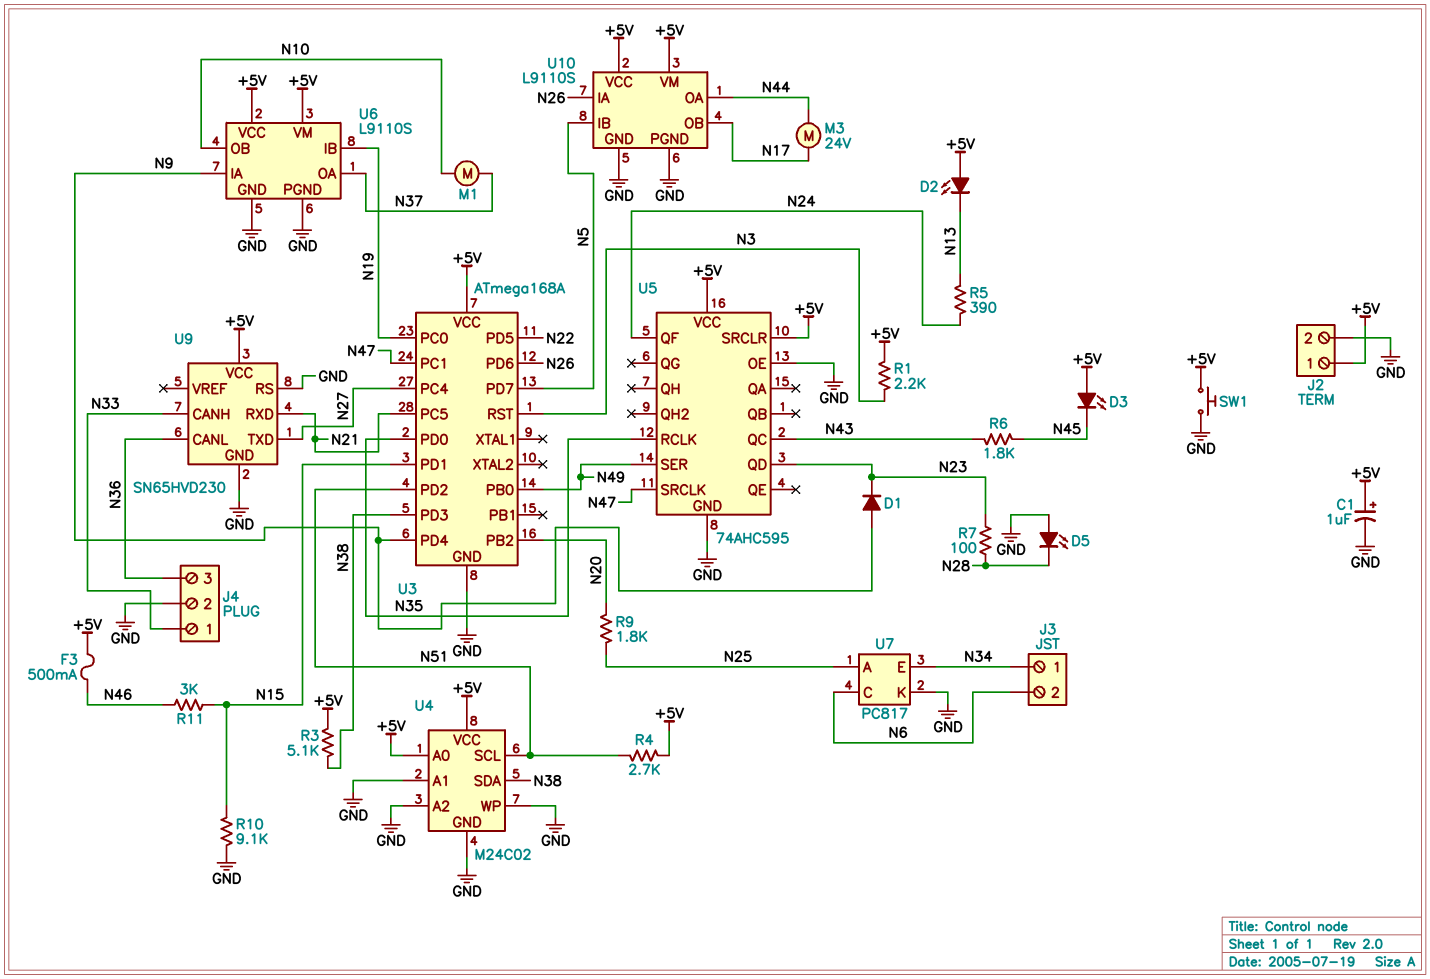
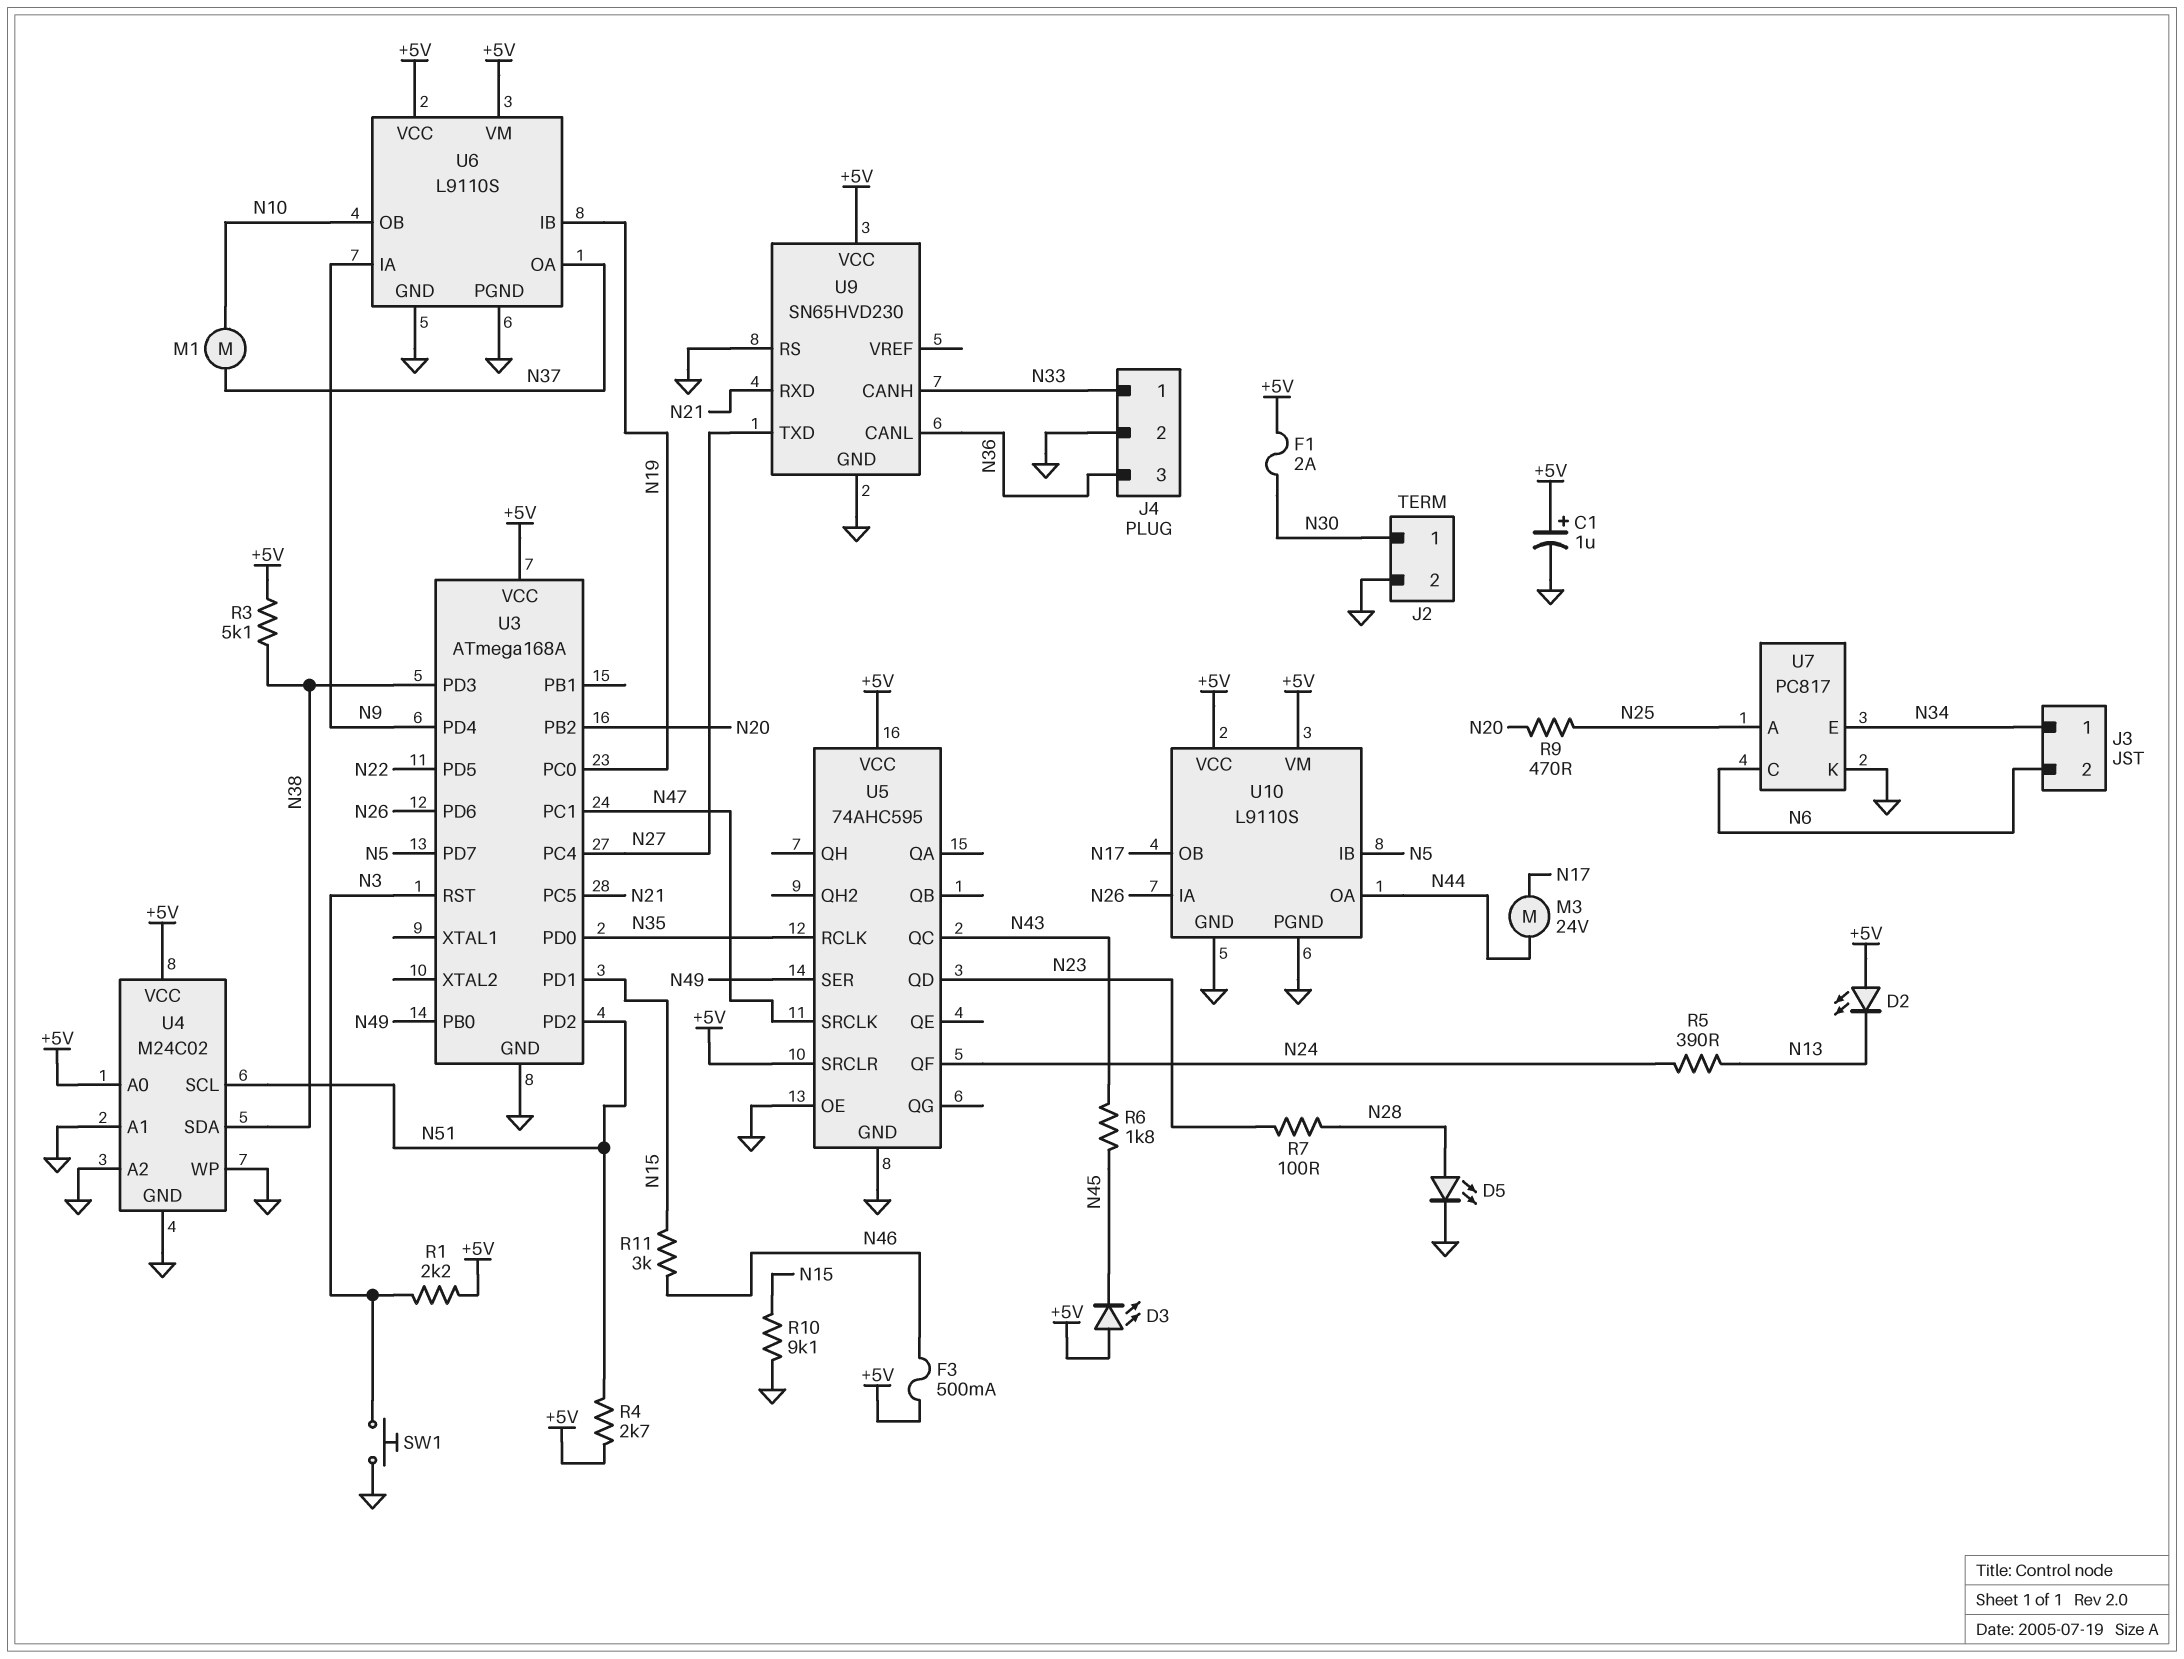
D1: diode (A N9, K N23) -> none
D5: LED (A GND, K N28) -> LED (A N28, K GND)
F1: none -> 2A (+5V, N30)
J2 pin 1: +5V -> N30
R9: 1.8k (N20, N25) -> 470 (N20, N25)
SW1: button (+5V, GND) -> button (GND, N3)

